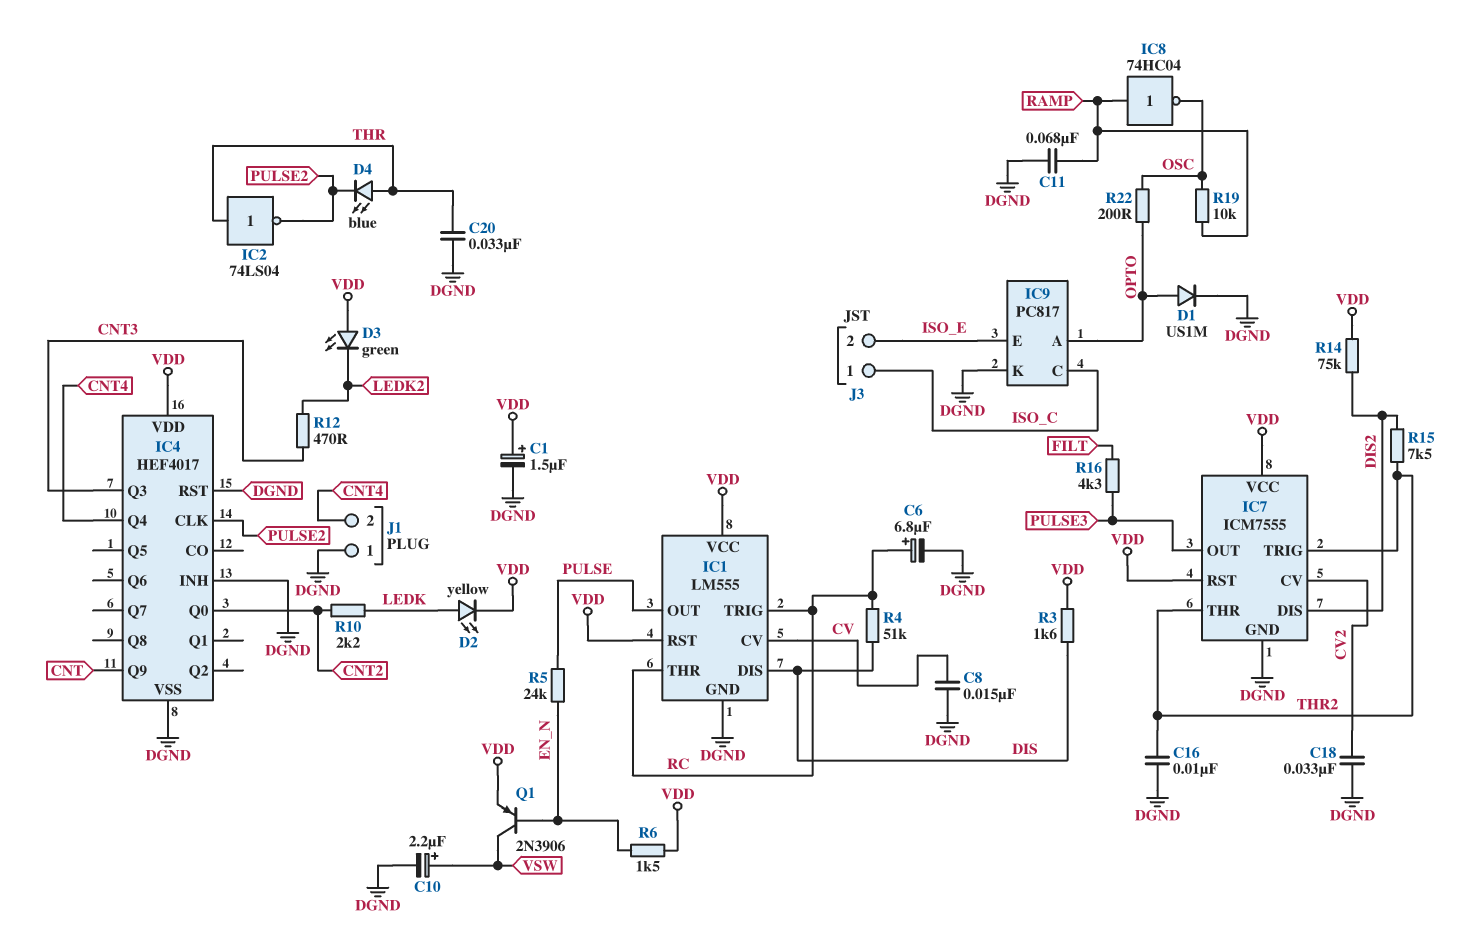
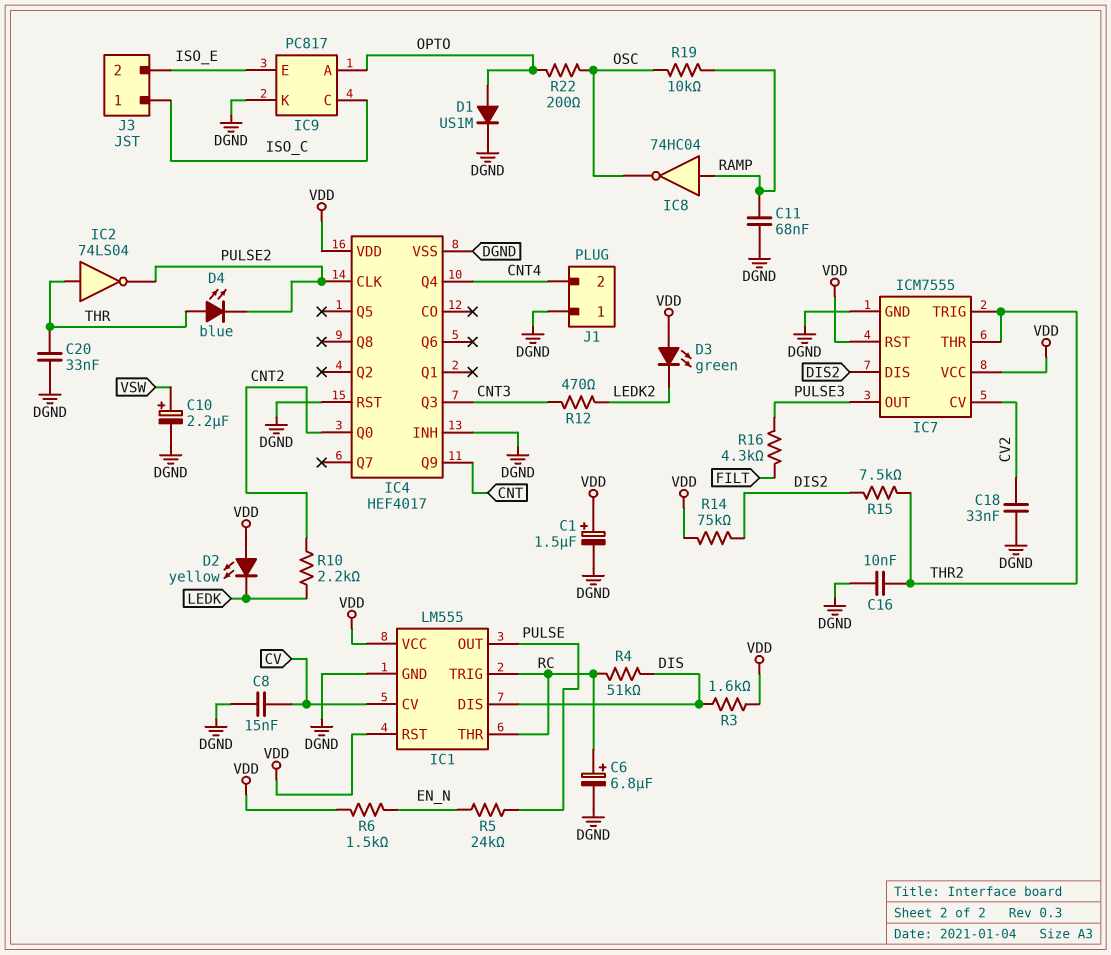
D2: LED yellow (A LEDK, K VDD) -> LED yellow (A VDD, K LEDK)
Q1: PNP 2N3906 (B EN_N, C VSW, E VDD) -> none

